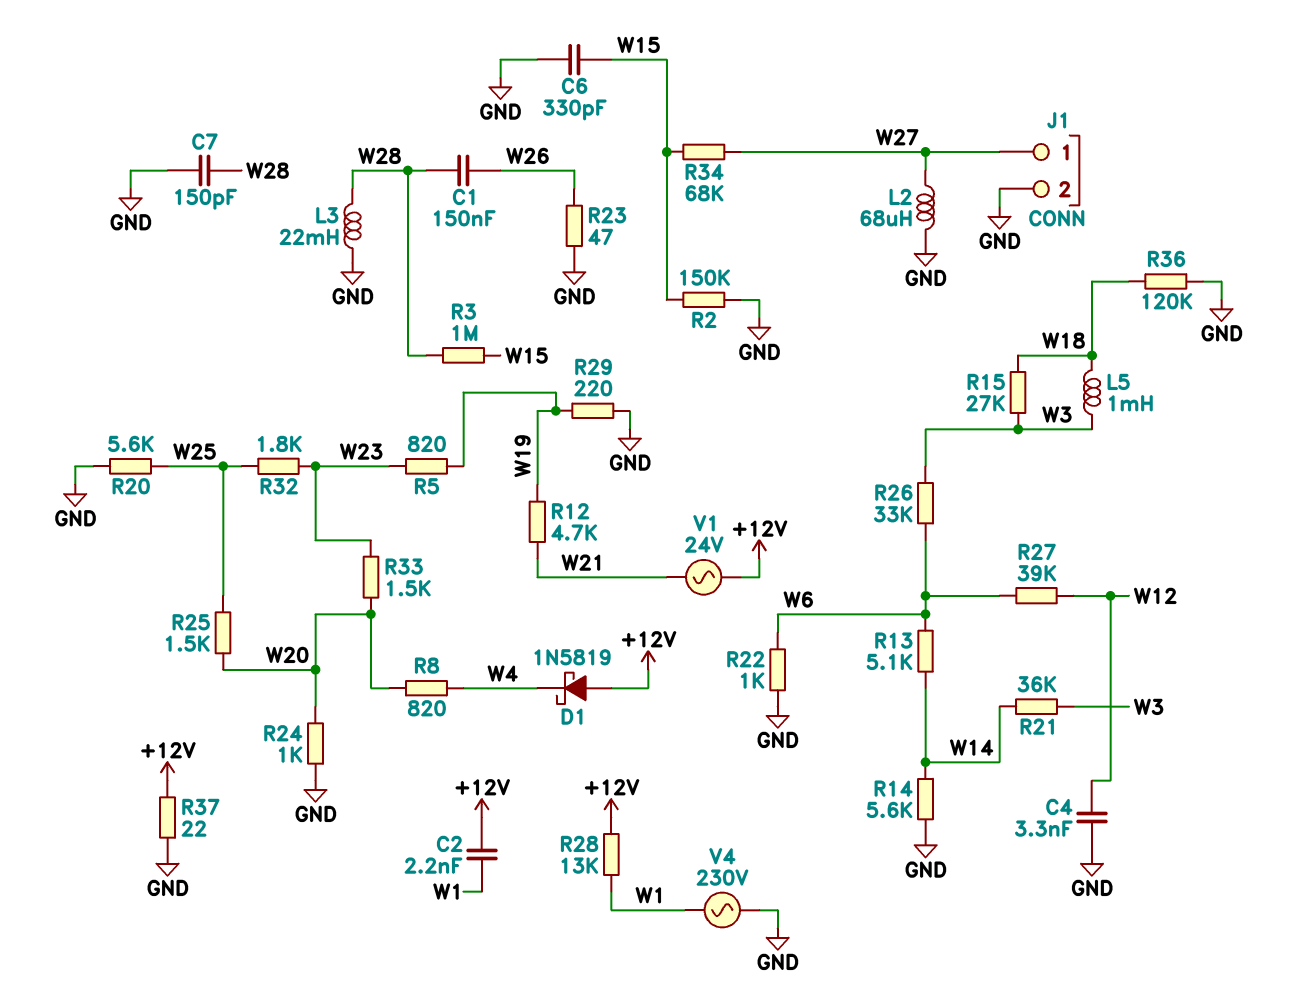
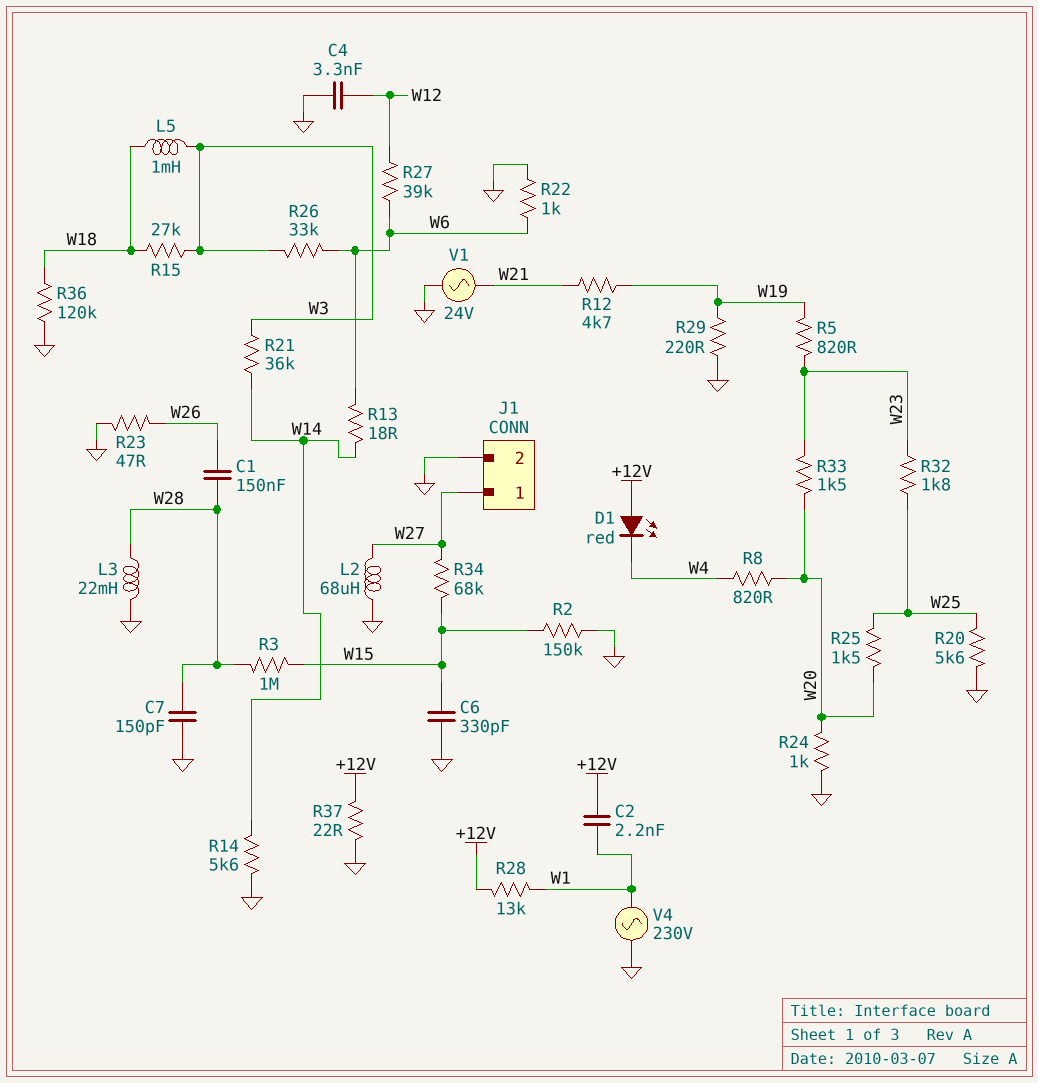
D1: schottky 1N5819 (A +12V, K W4) -> LED red (A +12V, K W4)
R13: 5.1k (W6, W14) -> 18 (W6, W14)
V1: AC 24V (+12V, W21) -> AC 24V (GND, W21)

